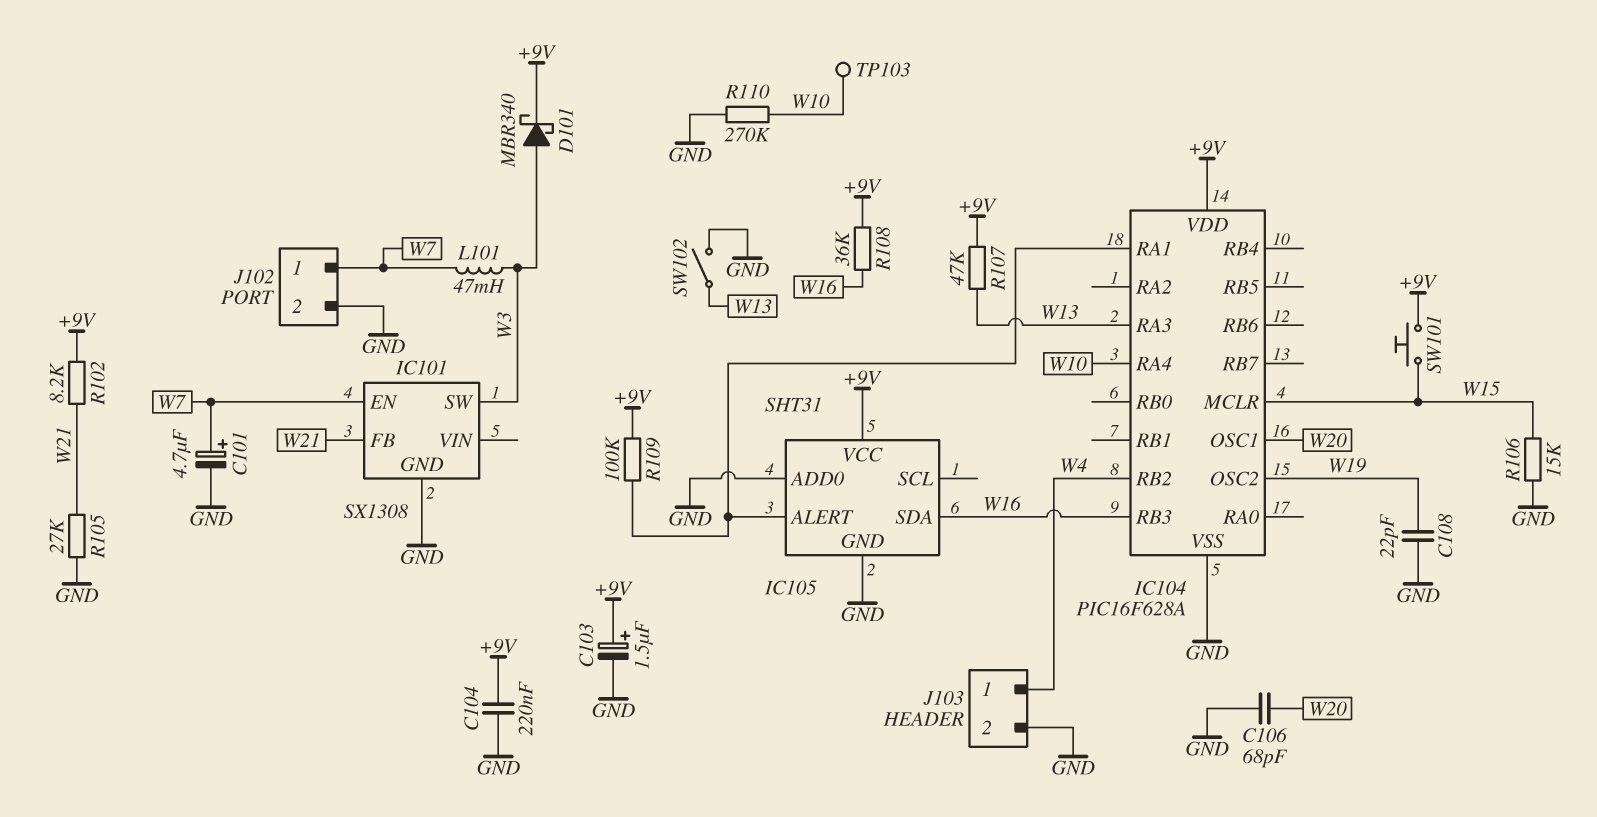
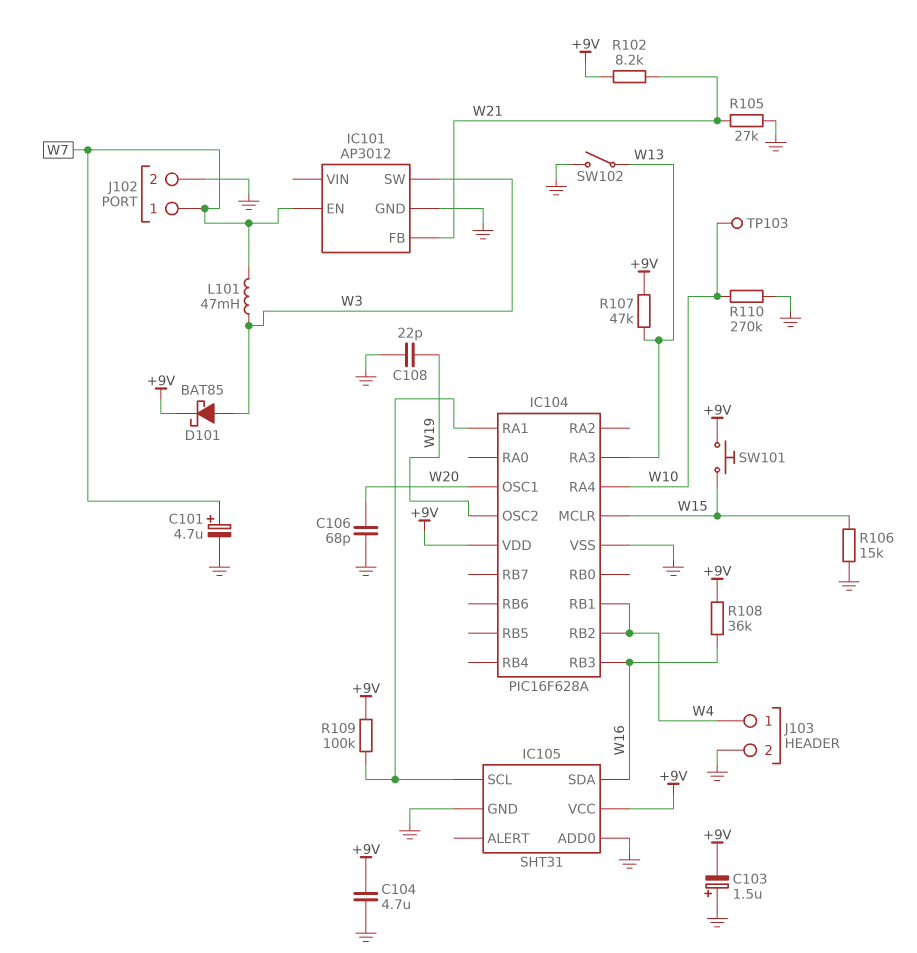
C103: 1.5uF (plus +9V, minus GND) -> 1.5uF (plus GND, minus +9V)
C104: 220nF (+9V, GND) -> 4.7uF (+9V, GND)
D101: schottky MBR340 (A W3, K +9V) -> schottky BAT85 (A W3, K +9V)
IC101: SX1308 -> AP3012
IC104 pin RB1: none -> W4
IC105 pin ALERT: IC104/RA1 -> none
IC105 pin SCL: none -> IC104/RA1

